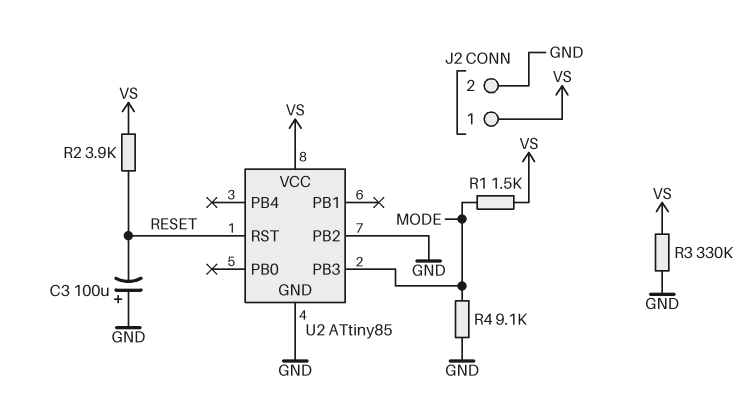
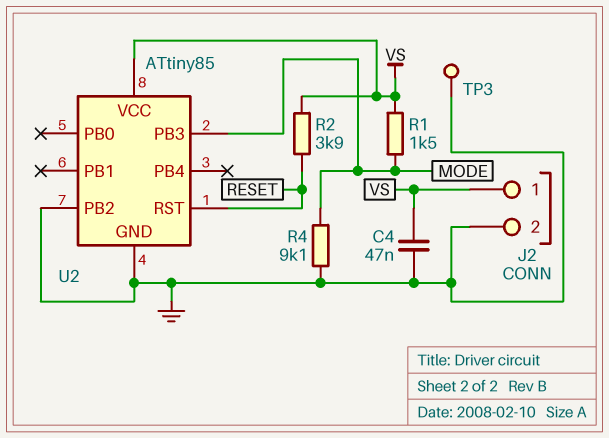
C3: 100uF (plus GND, minus RESET) -> none
C4: none -> 47nF (GND, VS)
R3: 330k (GND, VS) -> none
TP3: none -> test point (GND)

